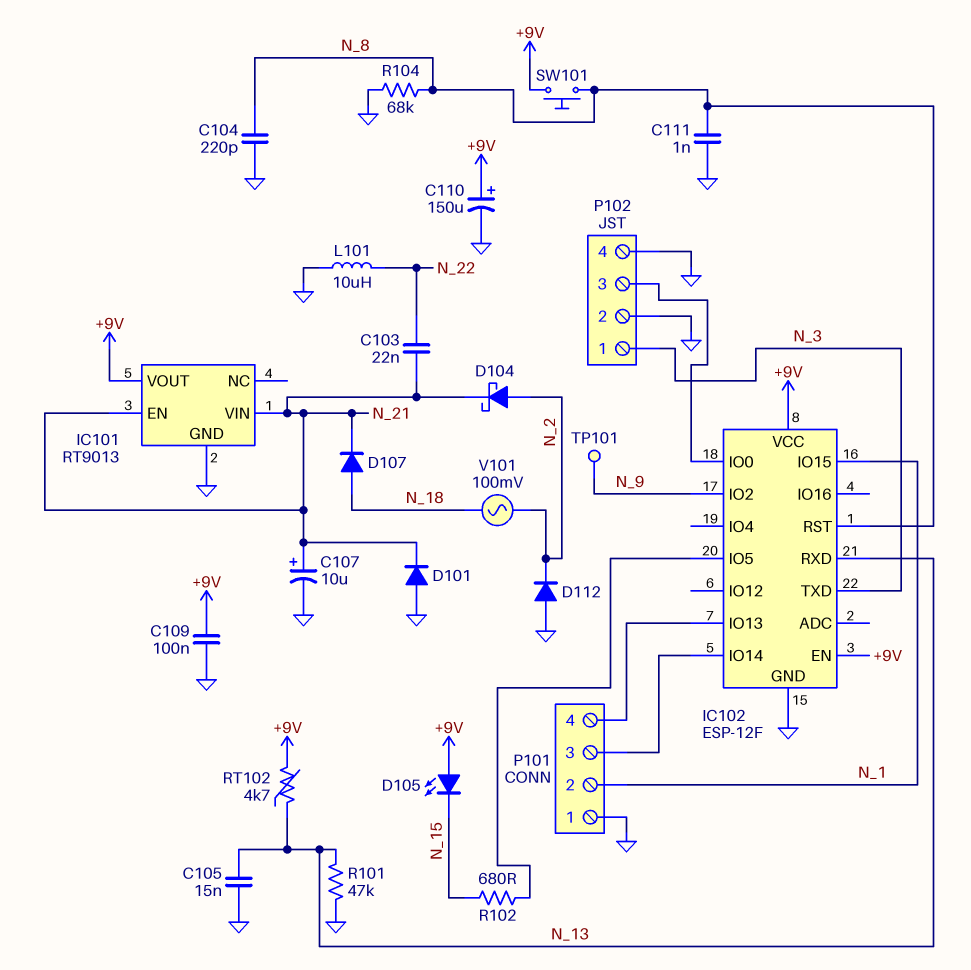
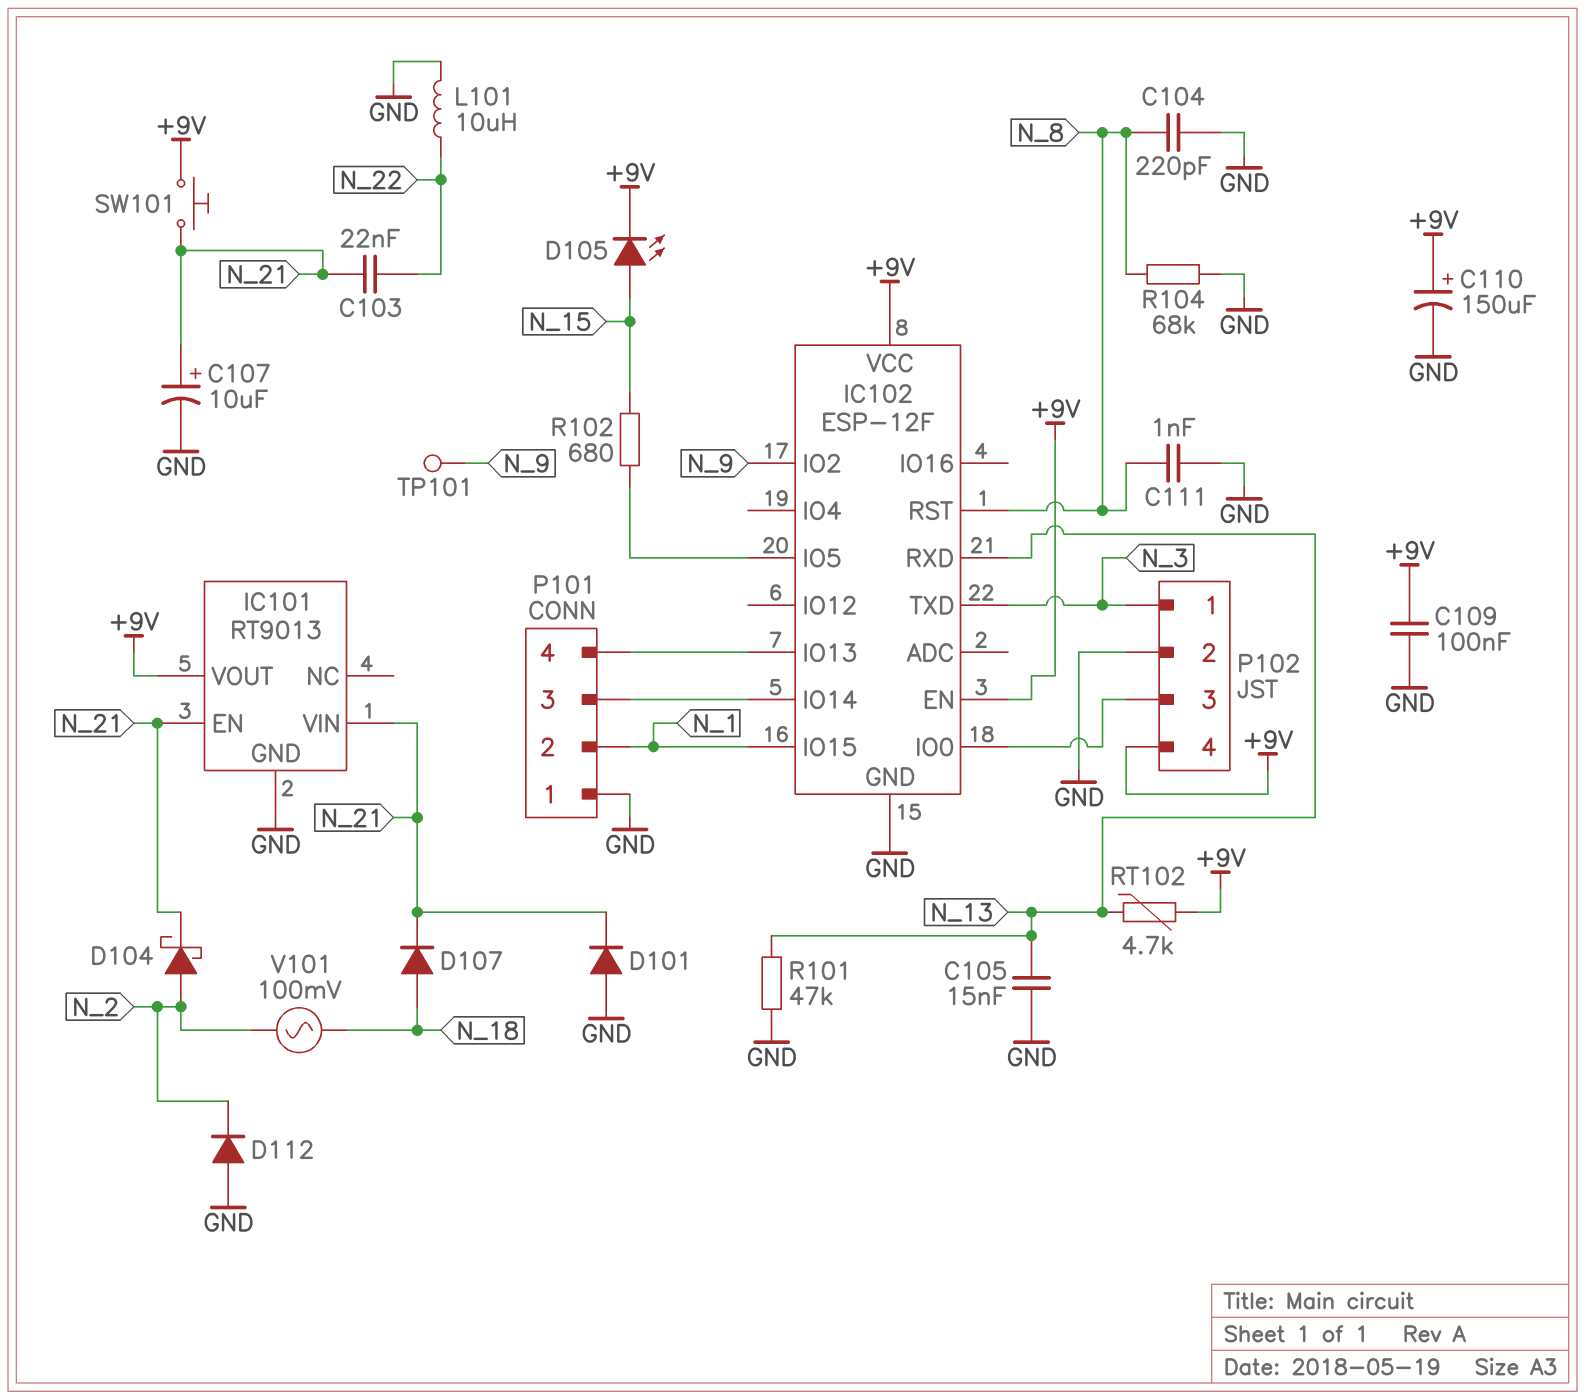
D105: LED (A +9V, K N_15) -> LED (A N_15, K +9V)
P102 pin 4: GND -> +9V
SW101: button (+9V, N_8) -> button (+9V, N_21)

